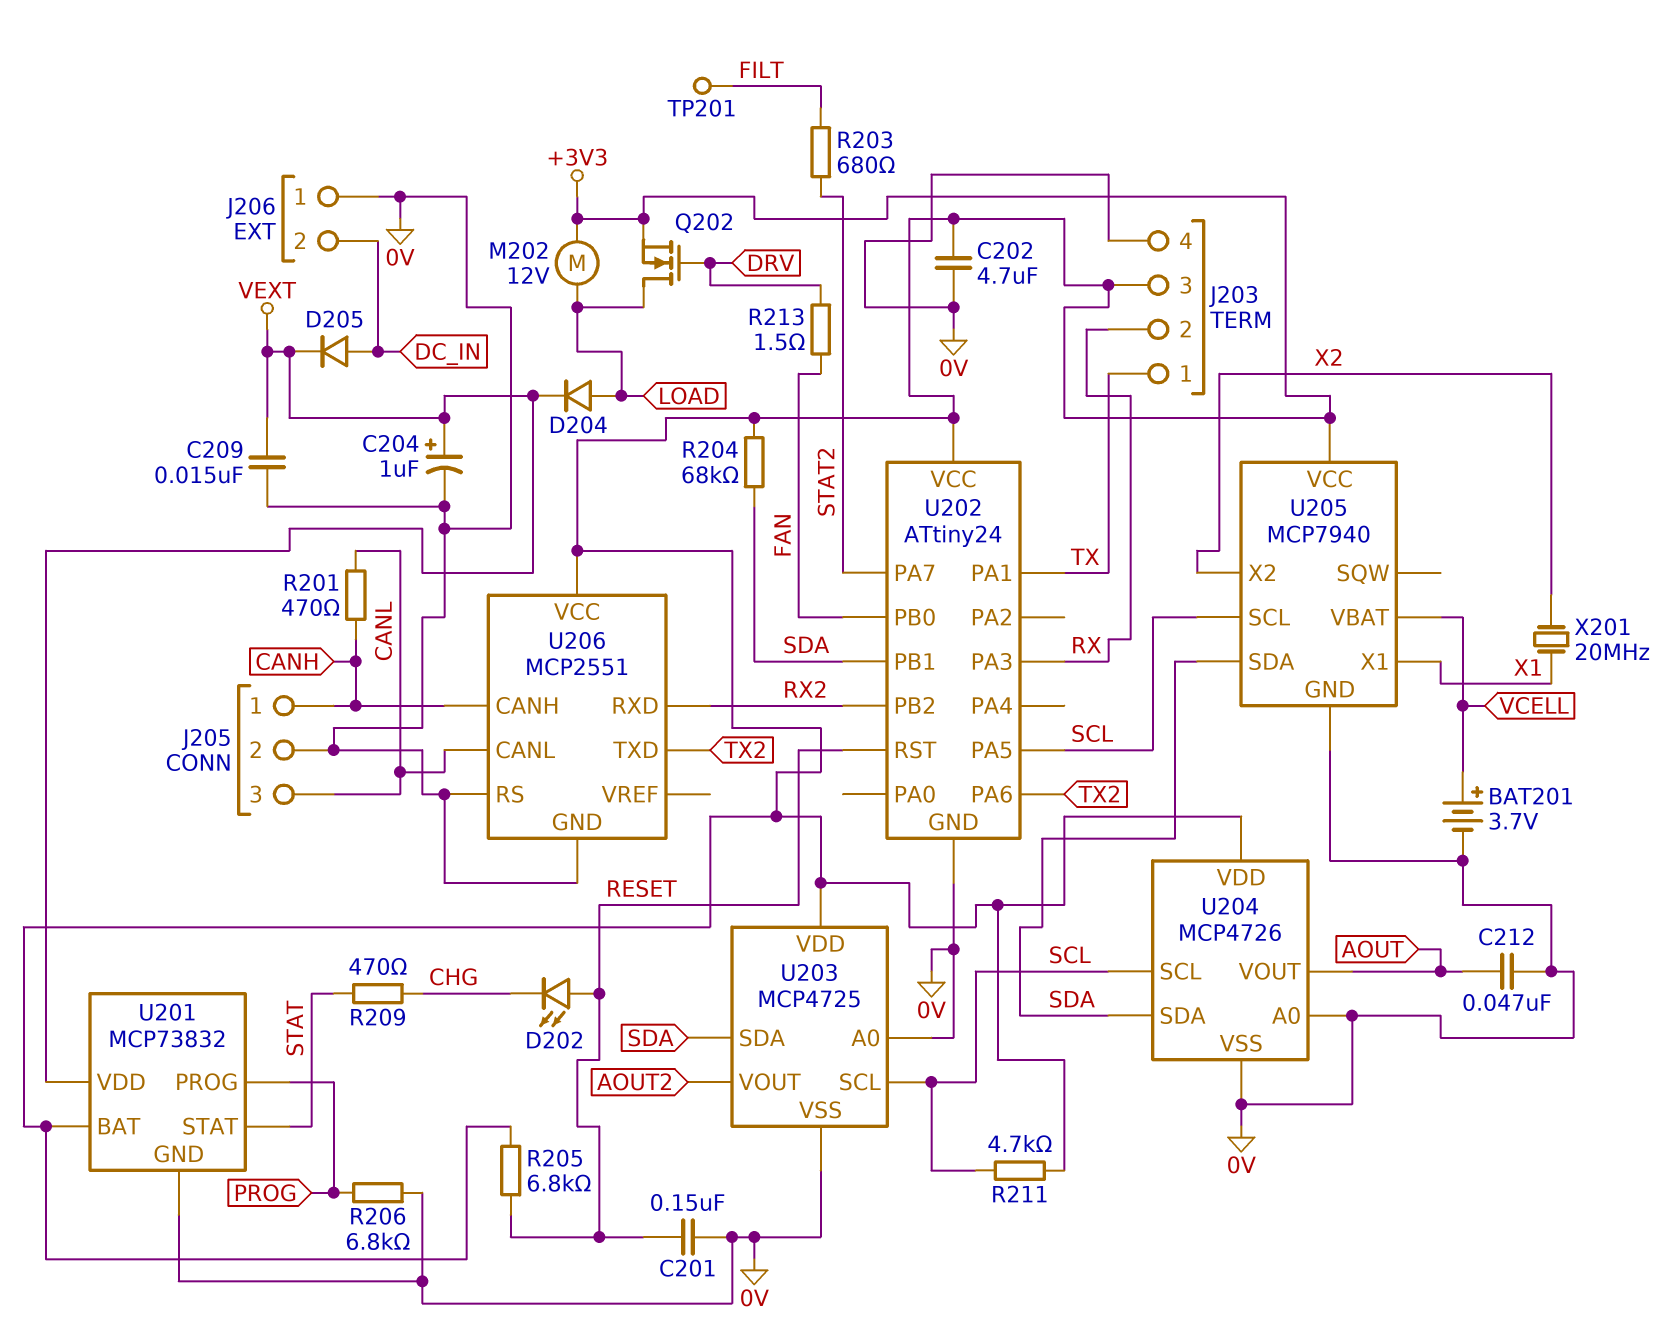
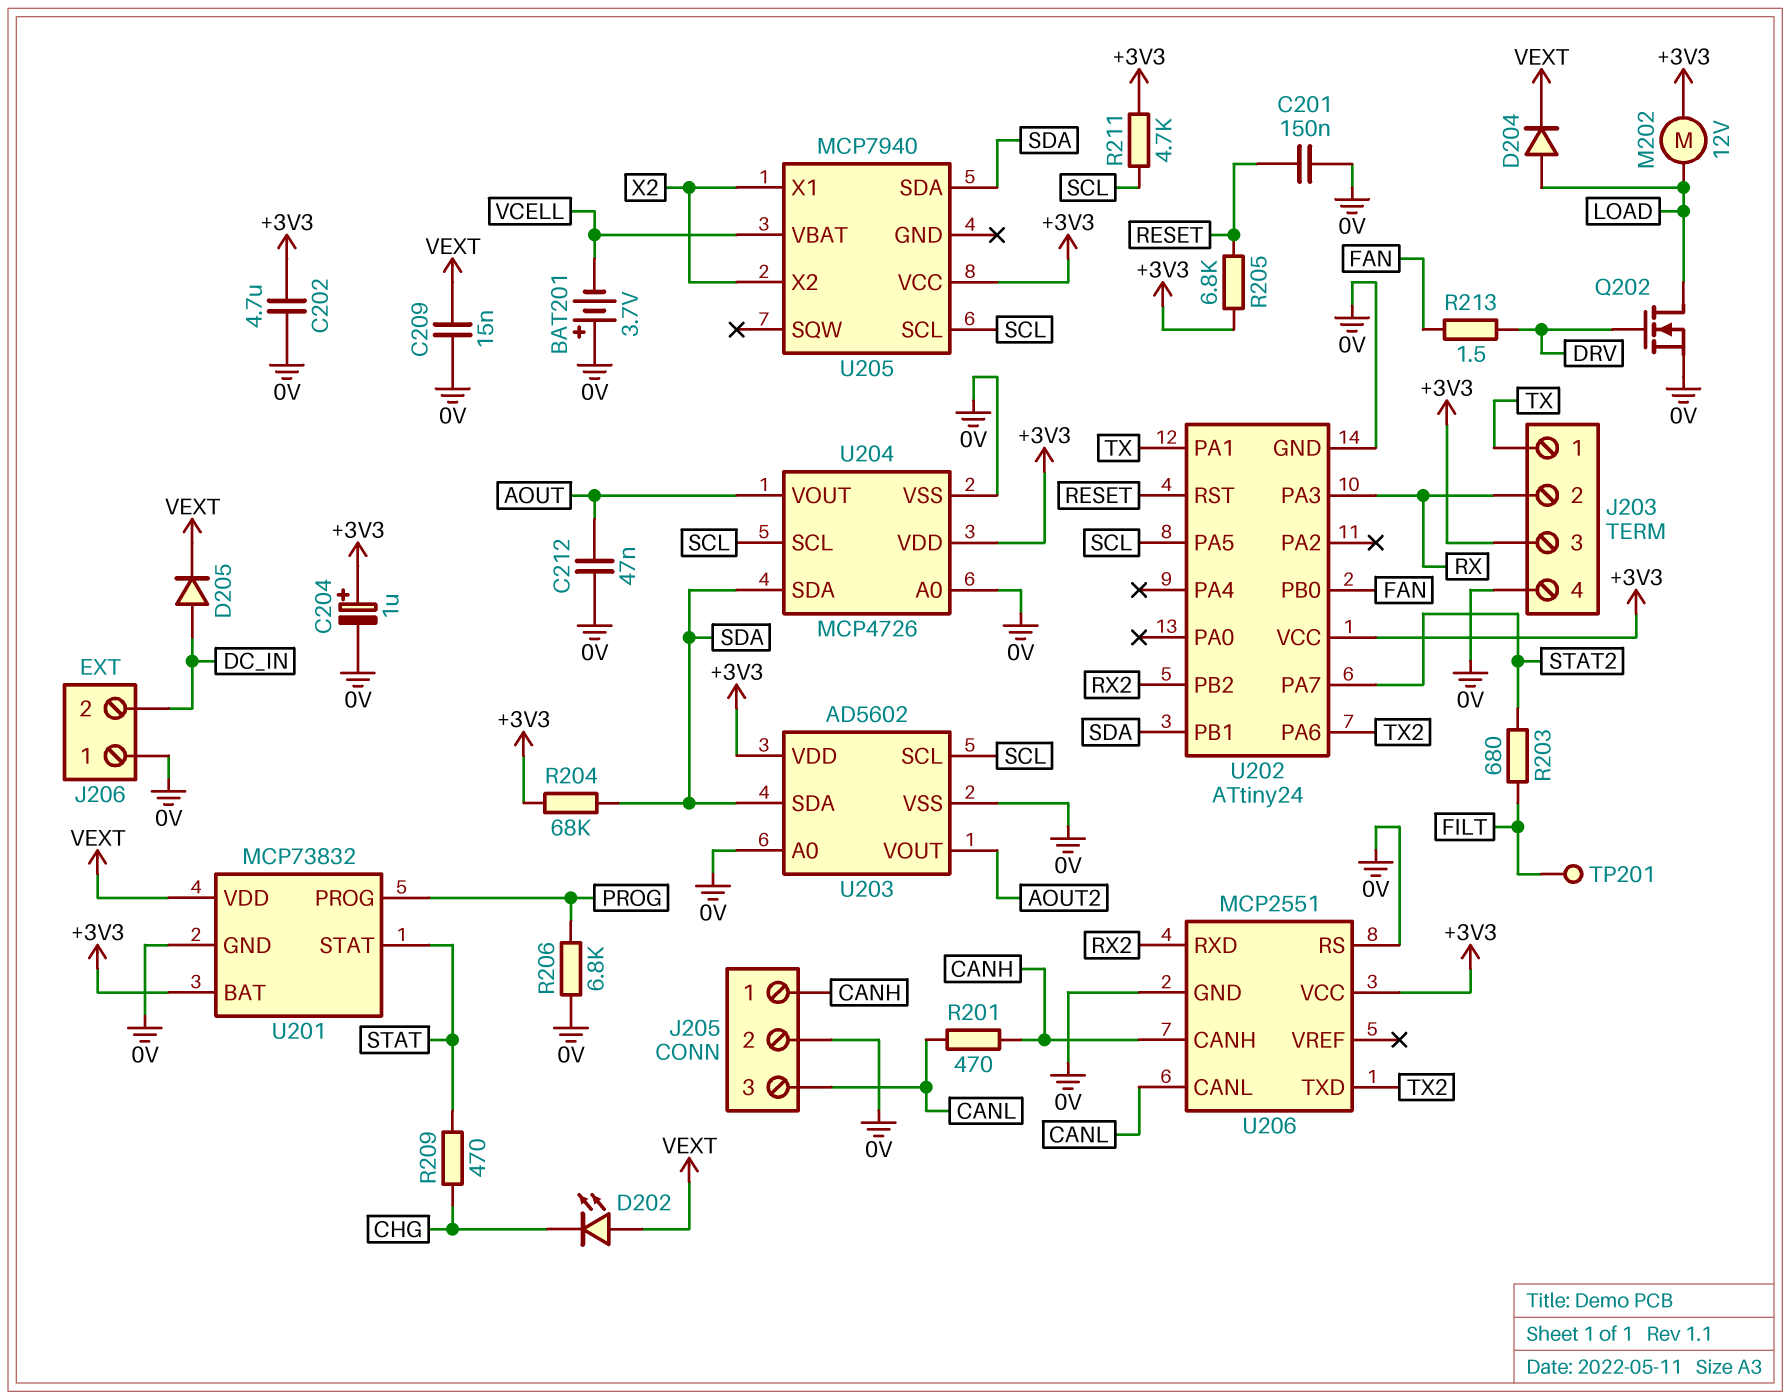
BAT201: 3.7V (plus VCELL, minus 0V) -> 3.7V (plus 0V, minus VCELL)
C204: 1uF (plus VEXT, minus 0V) -> 1uF (plus +3V3, minus 0V)
D202: LED (A RESET, K CHG) -> LED (A VEXT, K CHG)
Q202: NMOS (G DRV, D LOAD, S +3V3) -> NMOS (G DRV, D LOAD, S 0V)
U203: MCP4725 -> AD5602
U205 pin GND: 0V -> none
U205 pin X1: X1 -> X2
X201: 20MHz (X1, X2) -> none

